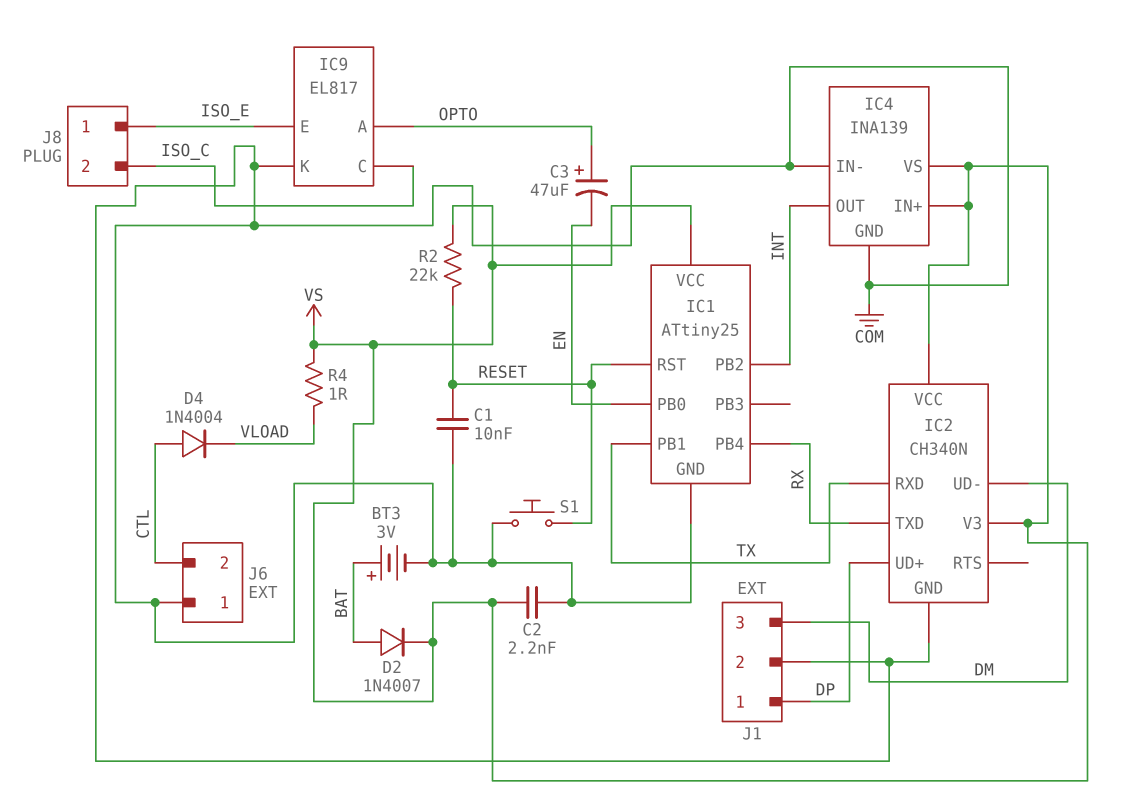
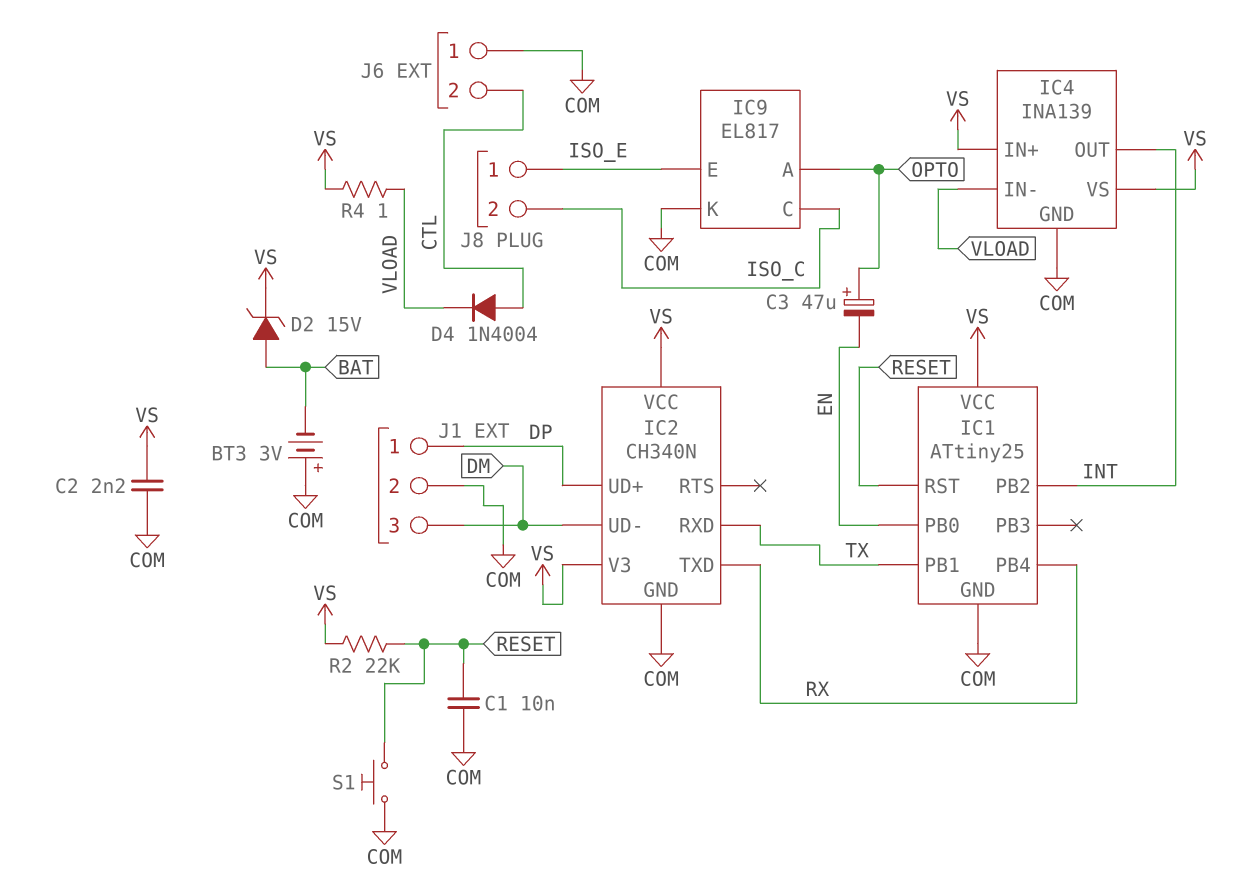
BT3: 3V (plus BAT, minus COM) -> 3V (plus COM, minus BAT)
D2: diode 1N4007 (A BAT, K VS) -> zener 15V (A BAT, K VS)
IC4 pin IN-: COM -> VLOAD

